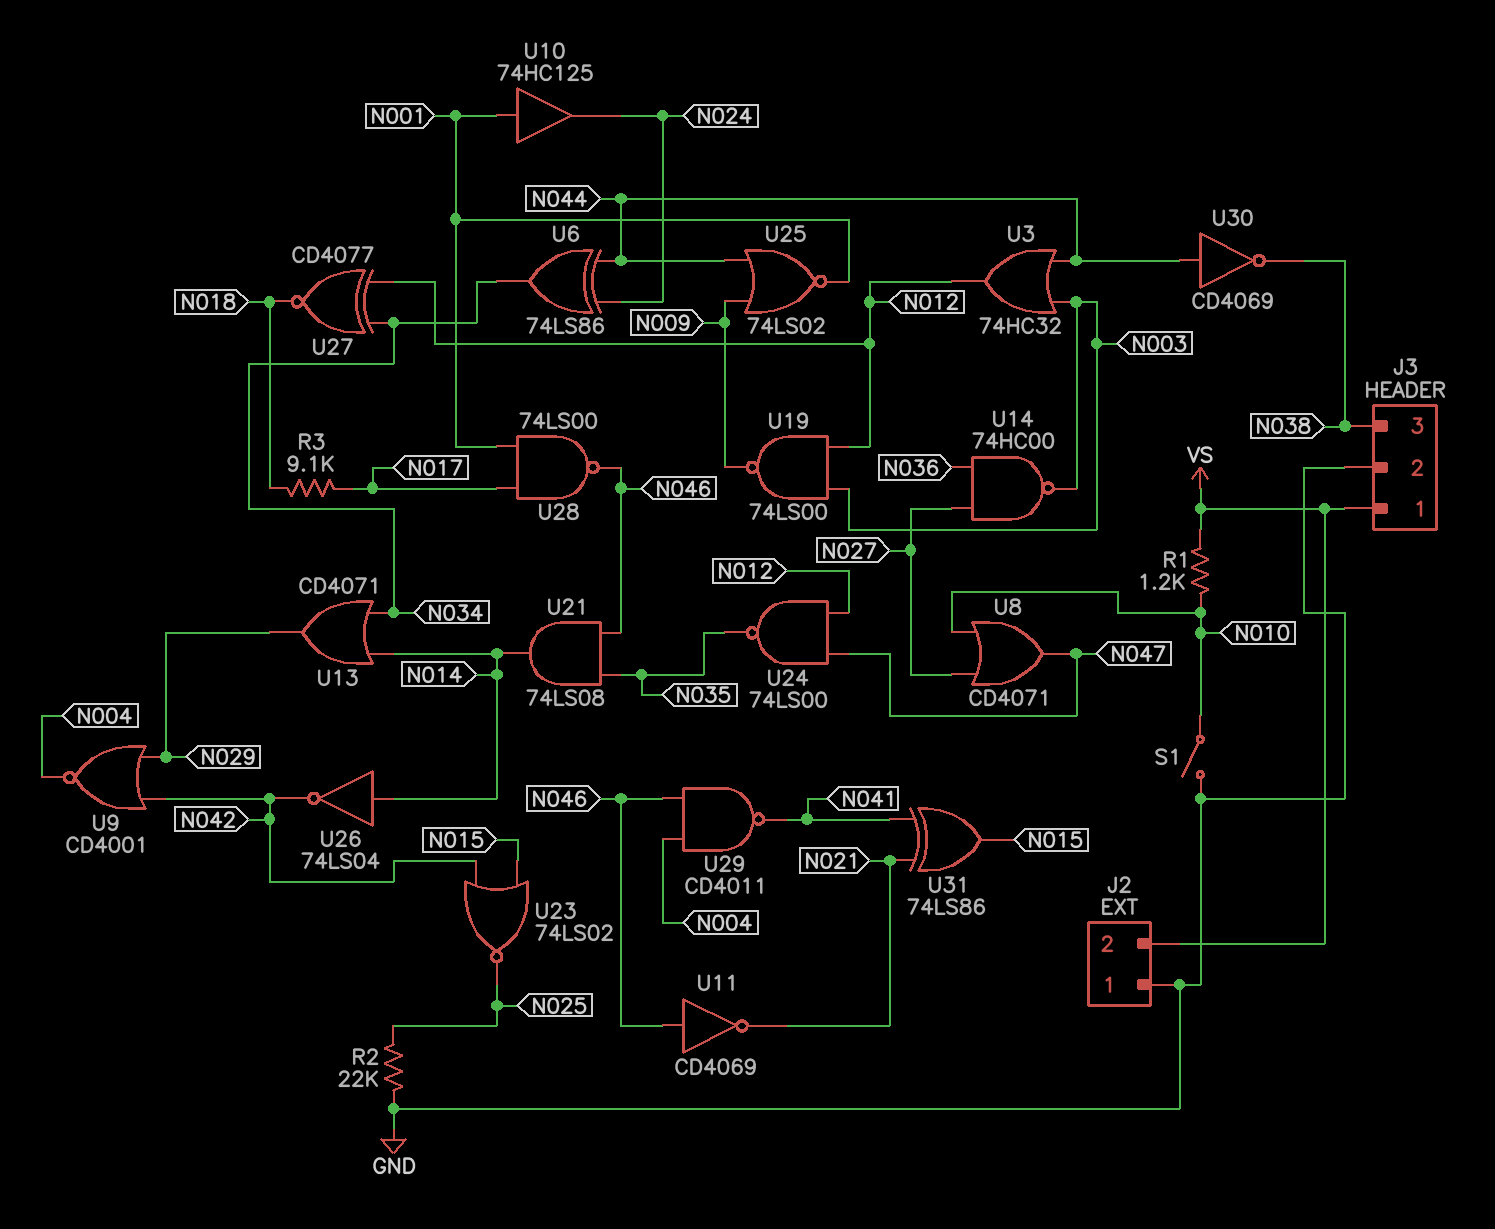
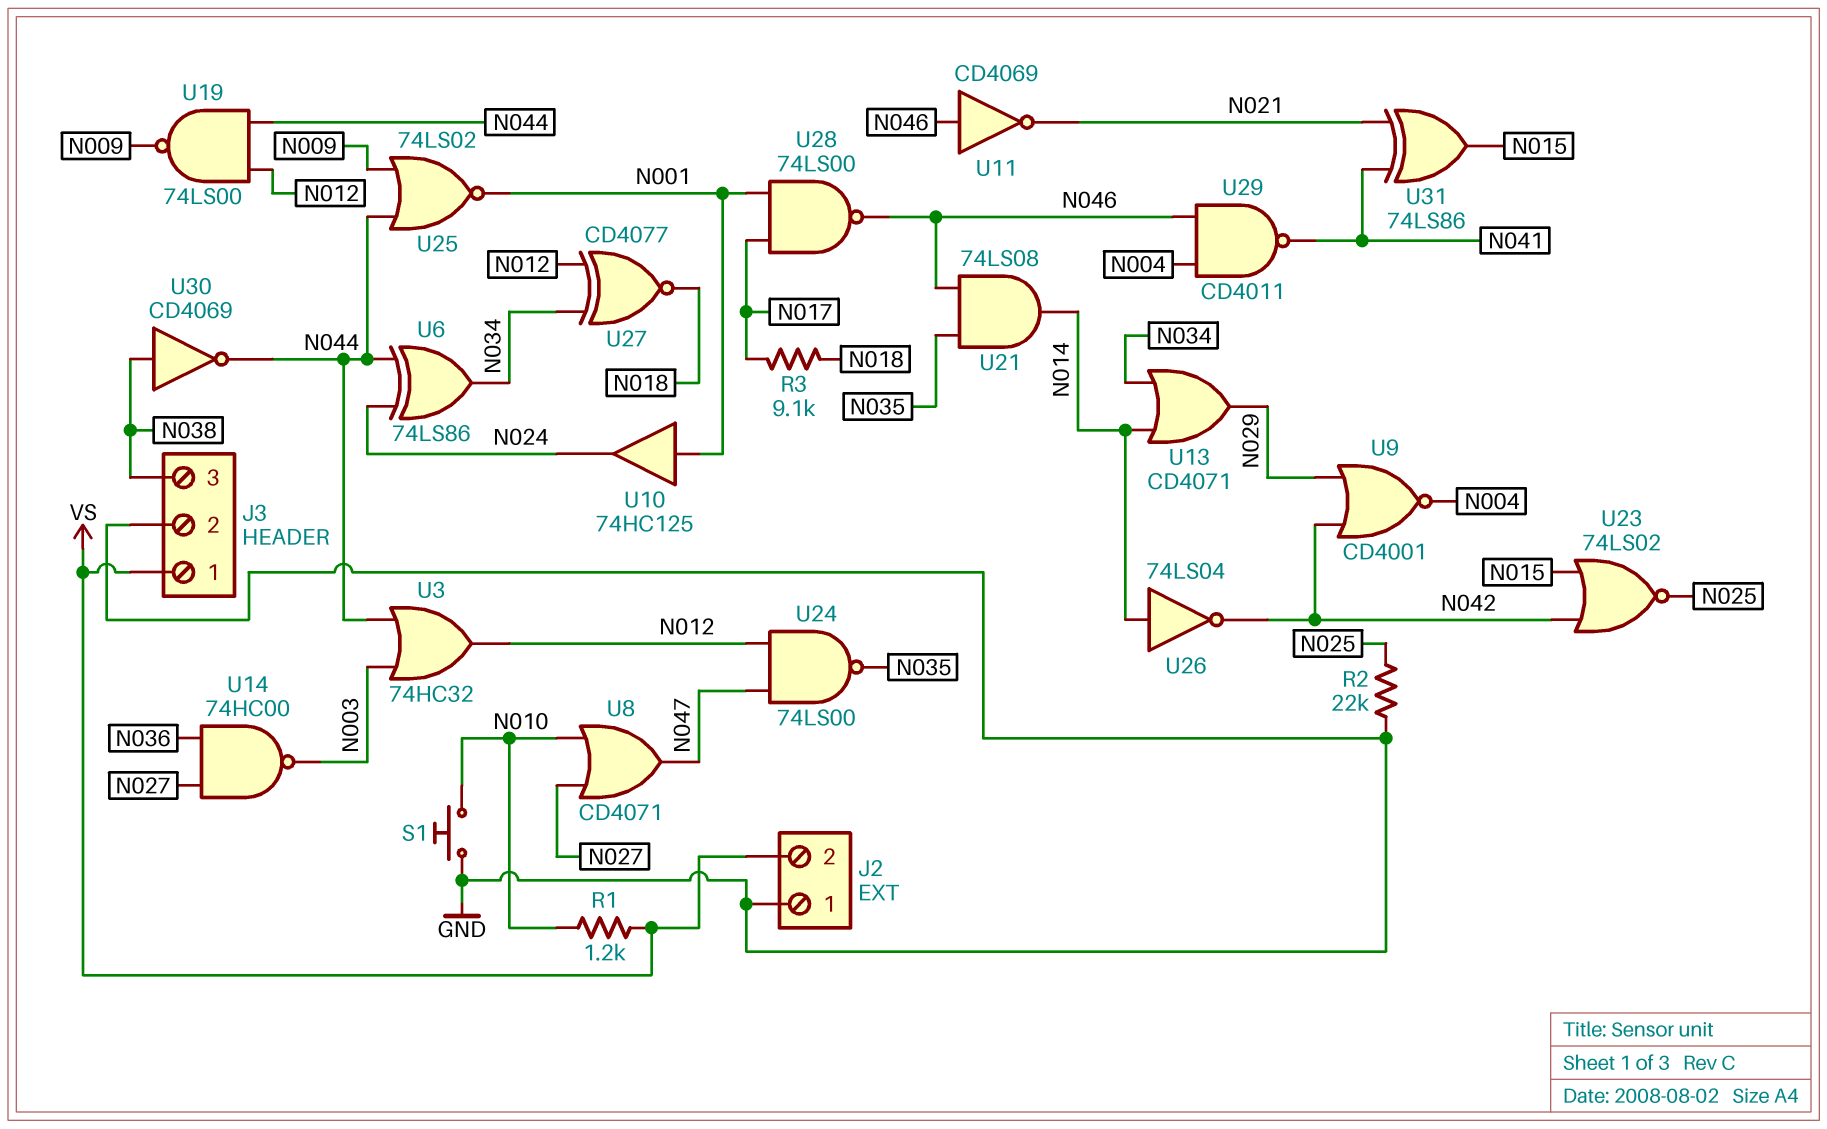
S1: switch (GND, N010) -> button (GND, N010)
U19: NAND 74LS00 (in N003, in N012, out N009) -> NAND 74LS00 (in N012, in N044, out N009)
U30: NOT CD4069 (in N044, out N038) -> NOT CD4069 (in N038, out N044)

